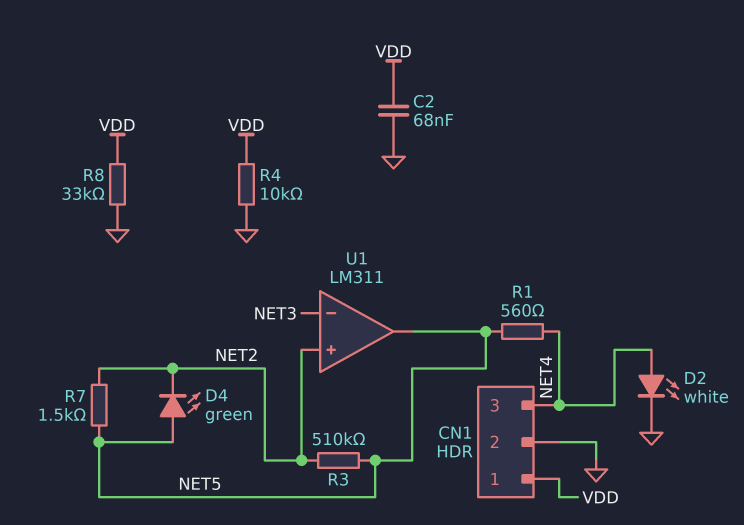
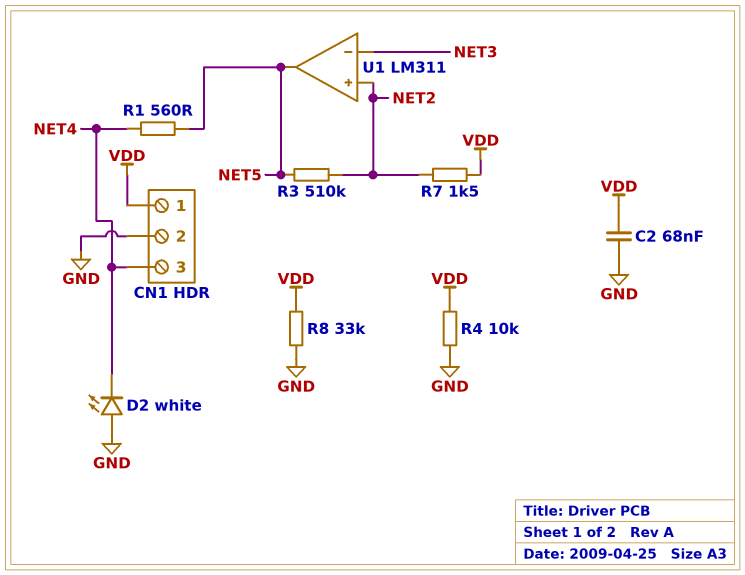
D2: LED white (A NET4, K GND) -> LED white (A GND, K NET4)
D4: LED green (A NET5, K NET2) -> none
R7: 1.5k (NET2, NET5) -> 1.5k (NET2, VDD)

